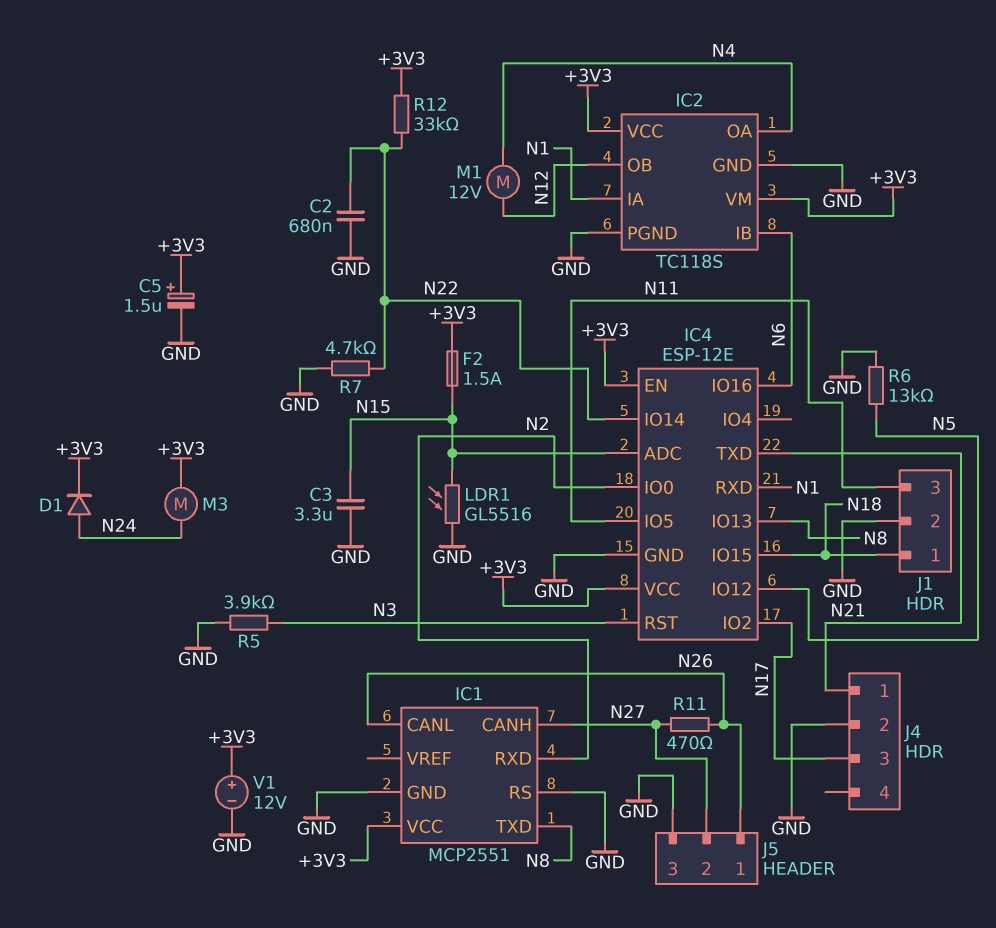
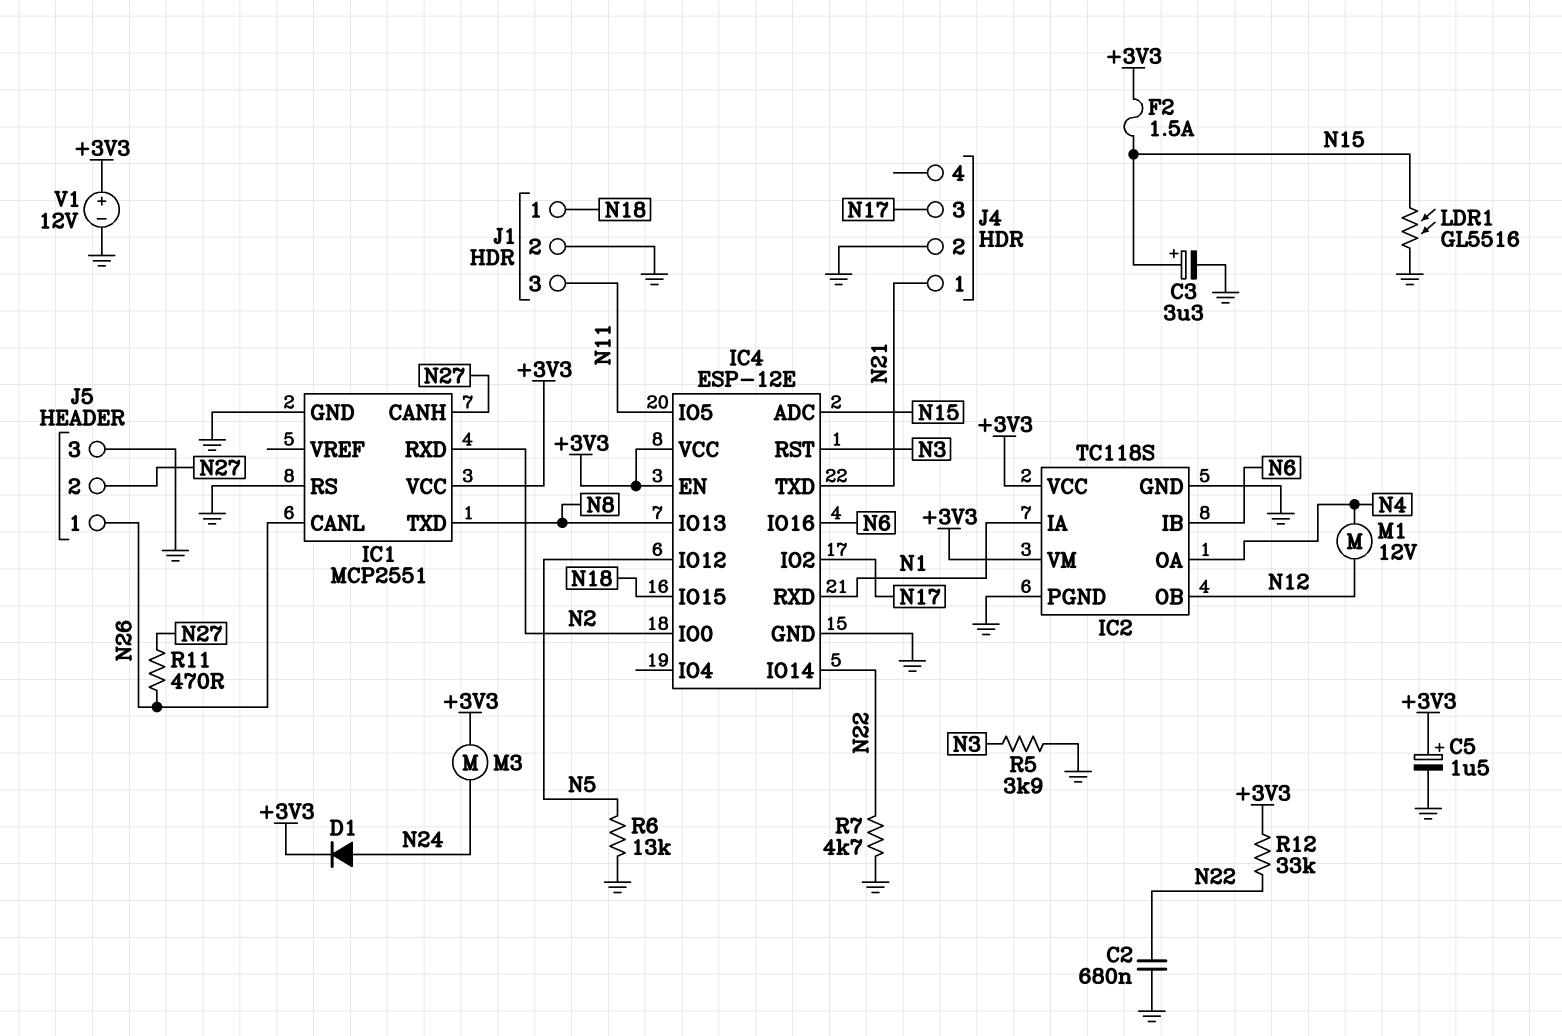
C3: 3.3uF (GND, N15) -> 3.3uF (plus N15, minus GND)

